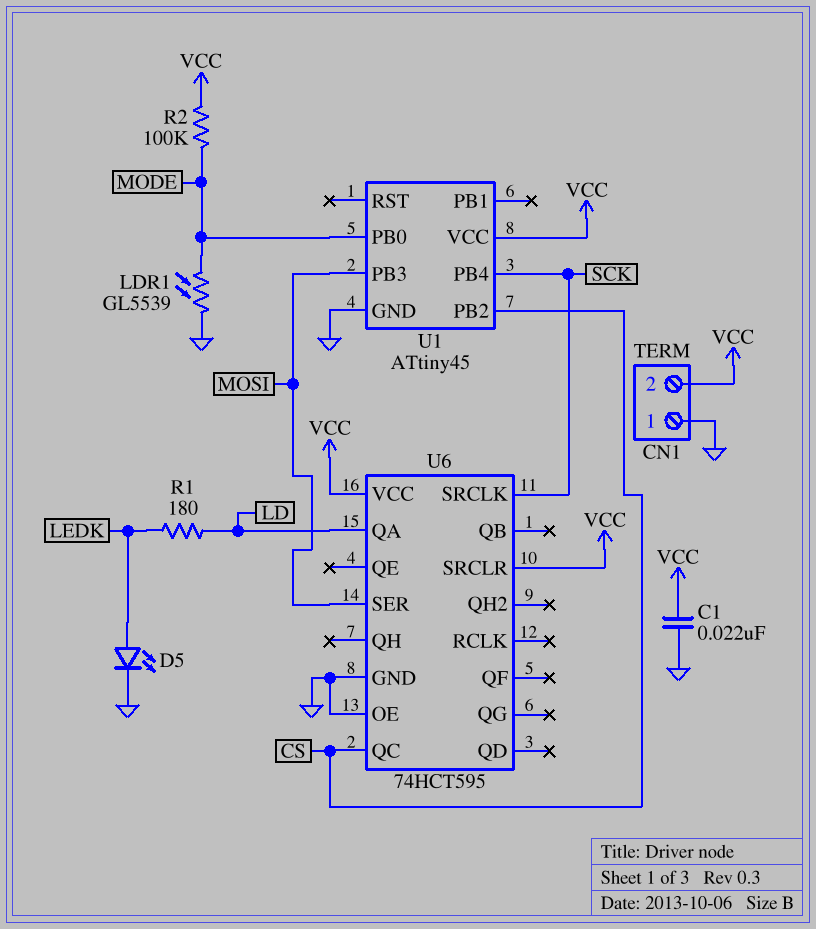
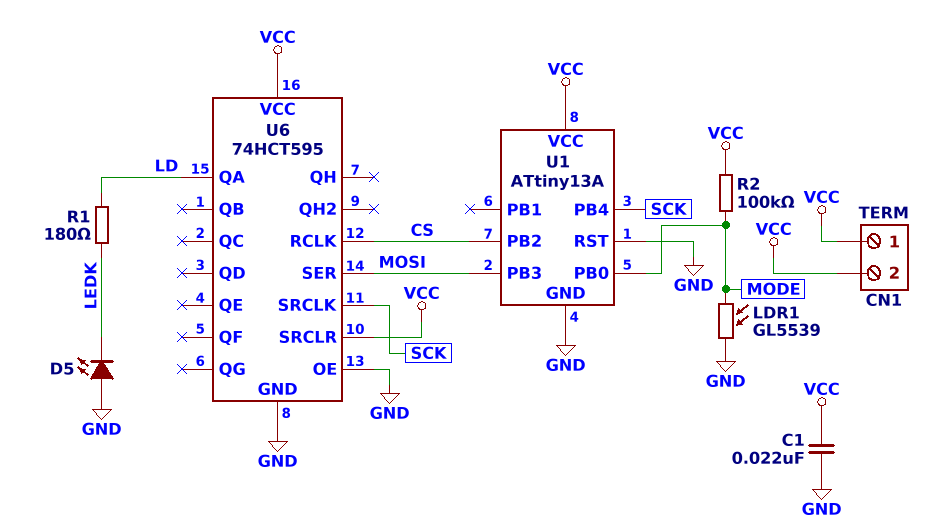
CN1 pin 1: GND -> VCC
D5: LED (A LEDK, K GND) -> LED (A GND, K LEDK)
U1: ATtiny45 -> ATtiny13A
U1 pin RST: none -> GND
U6 pin QC: CS -> none
U6 pin RCLK: none -> CS

